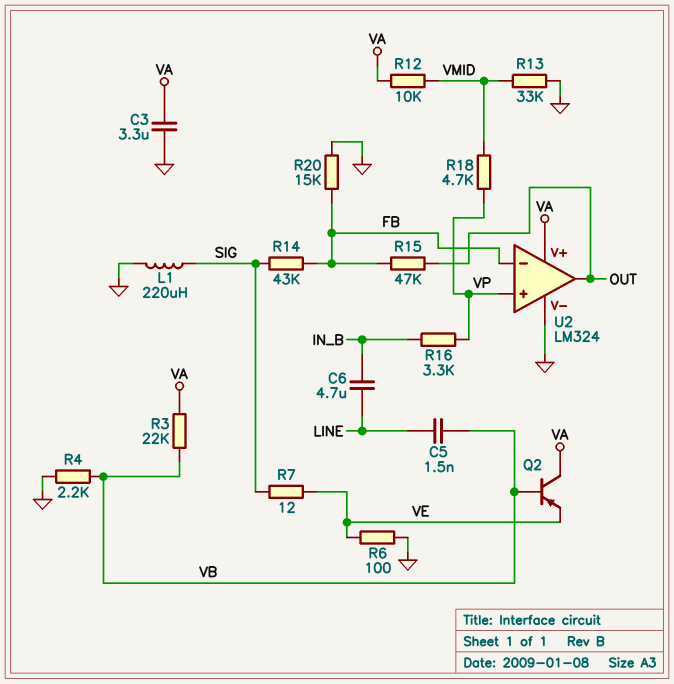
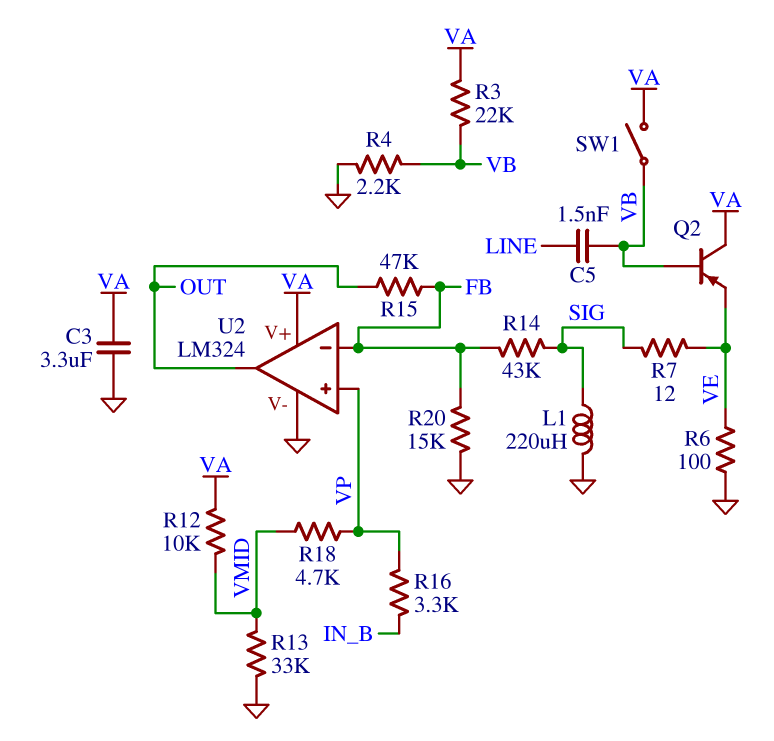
C6: 4.7uF (IN_B, LINE) -> none
SW1: none -> switch (VA, VB)

